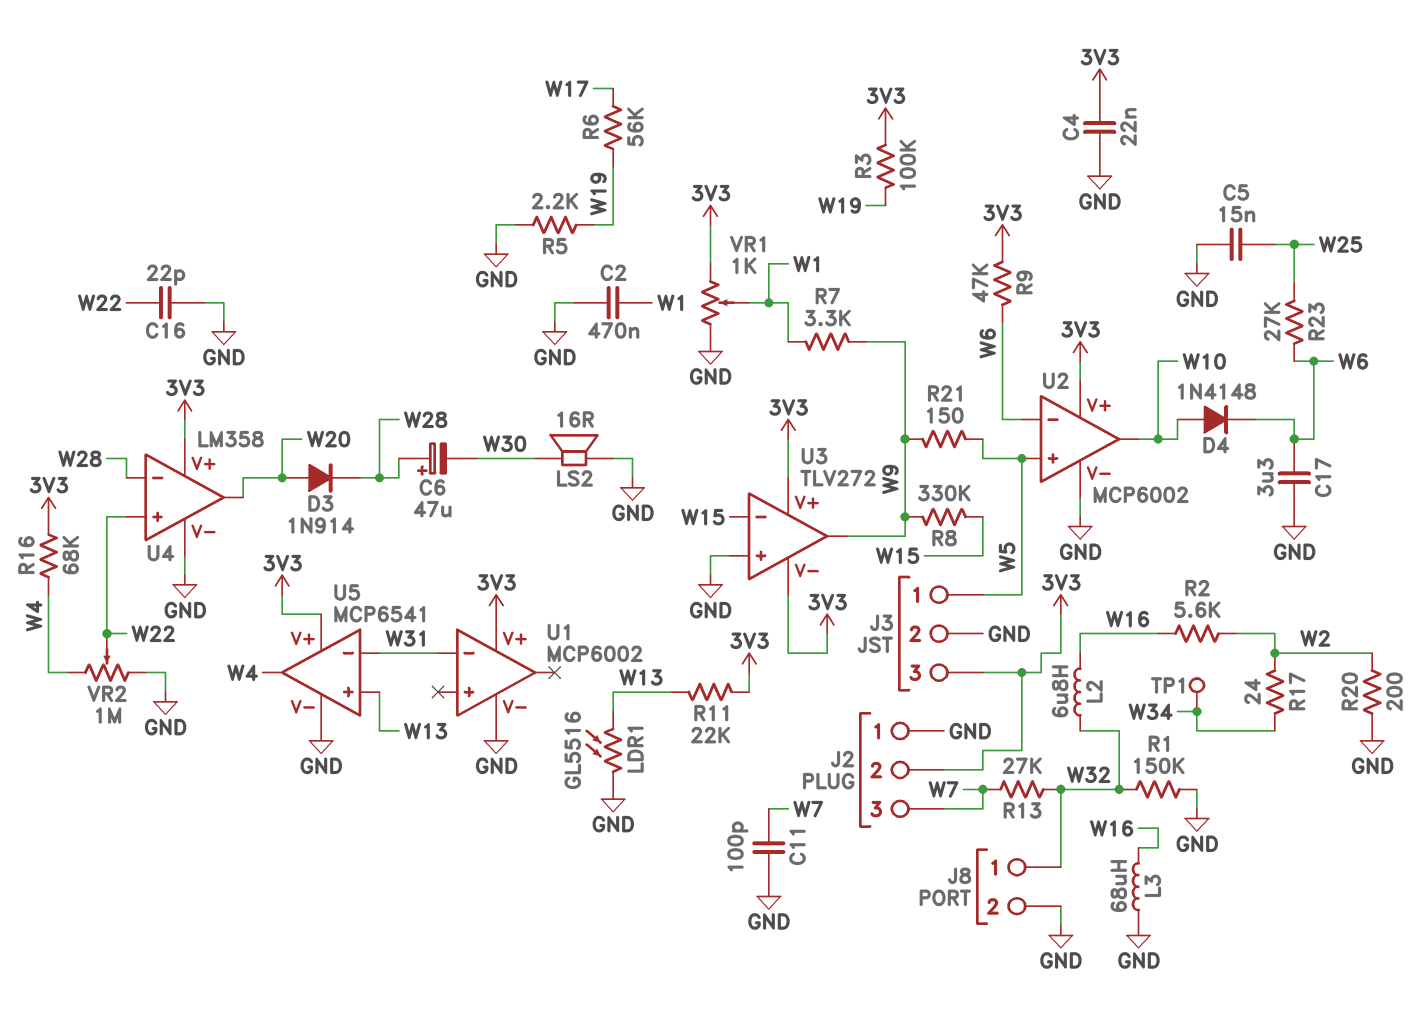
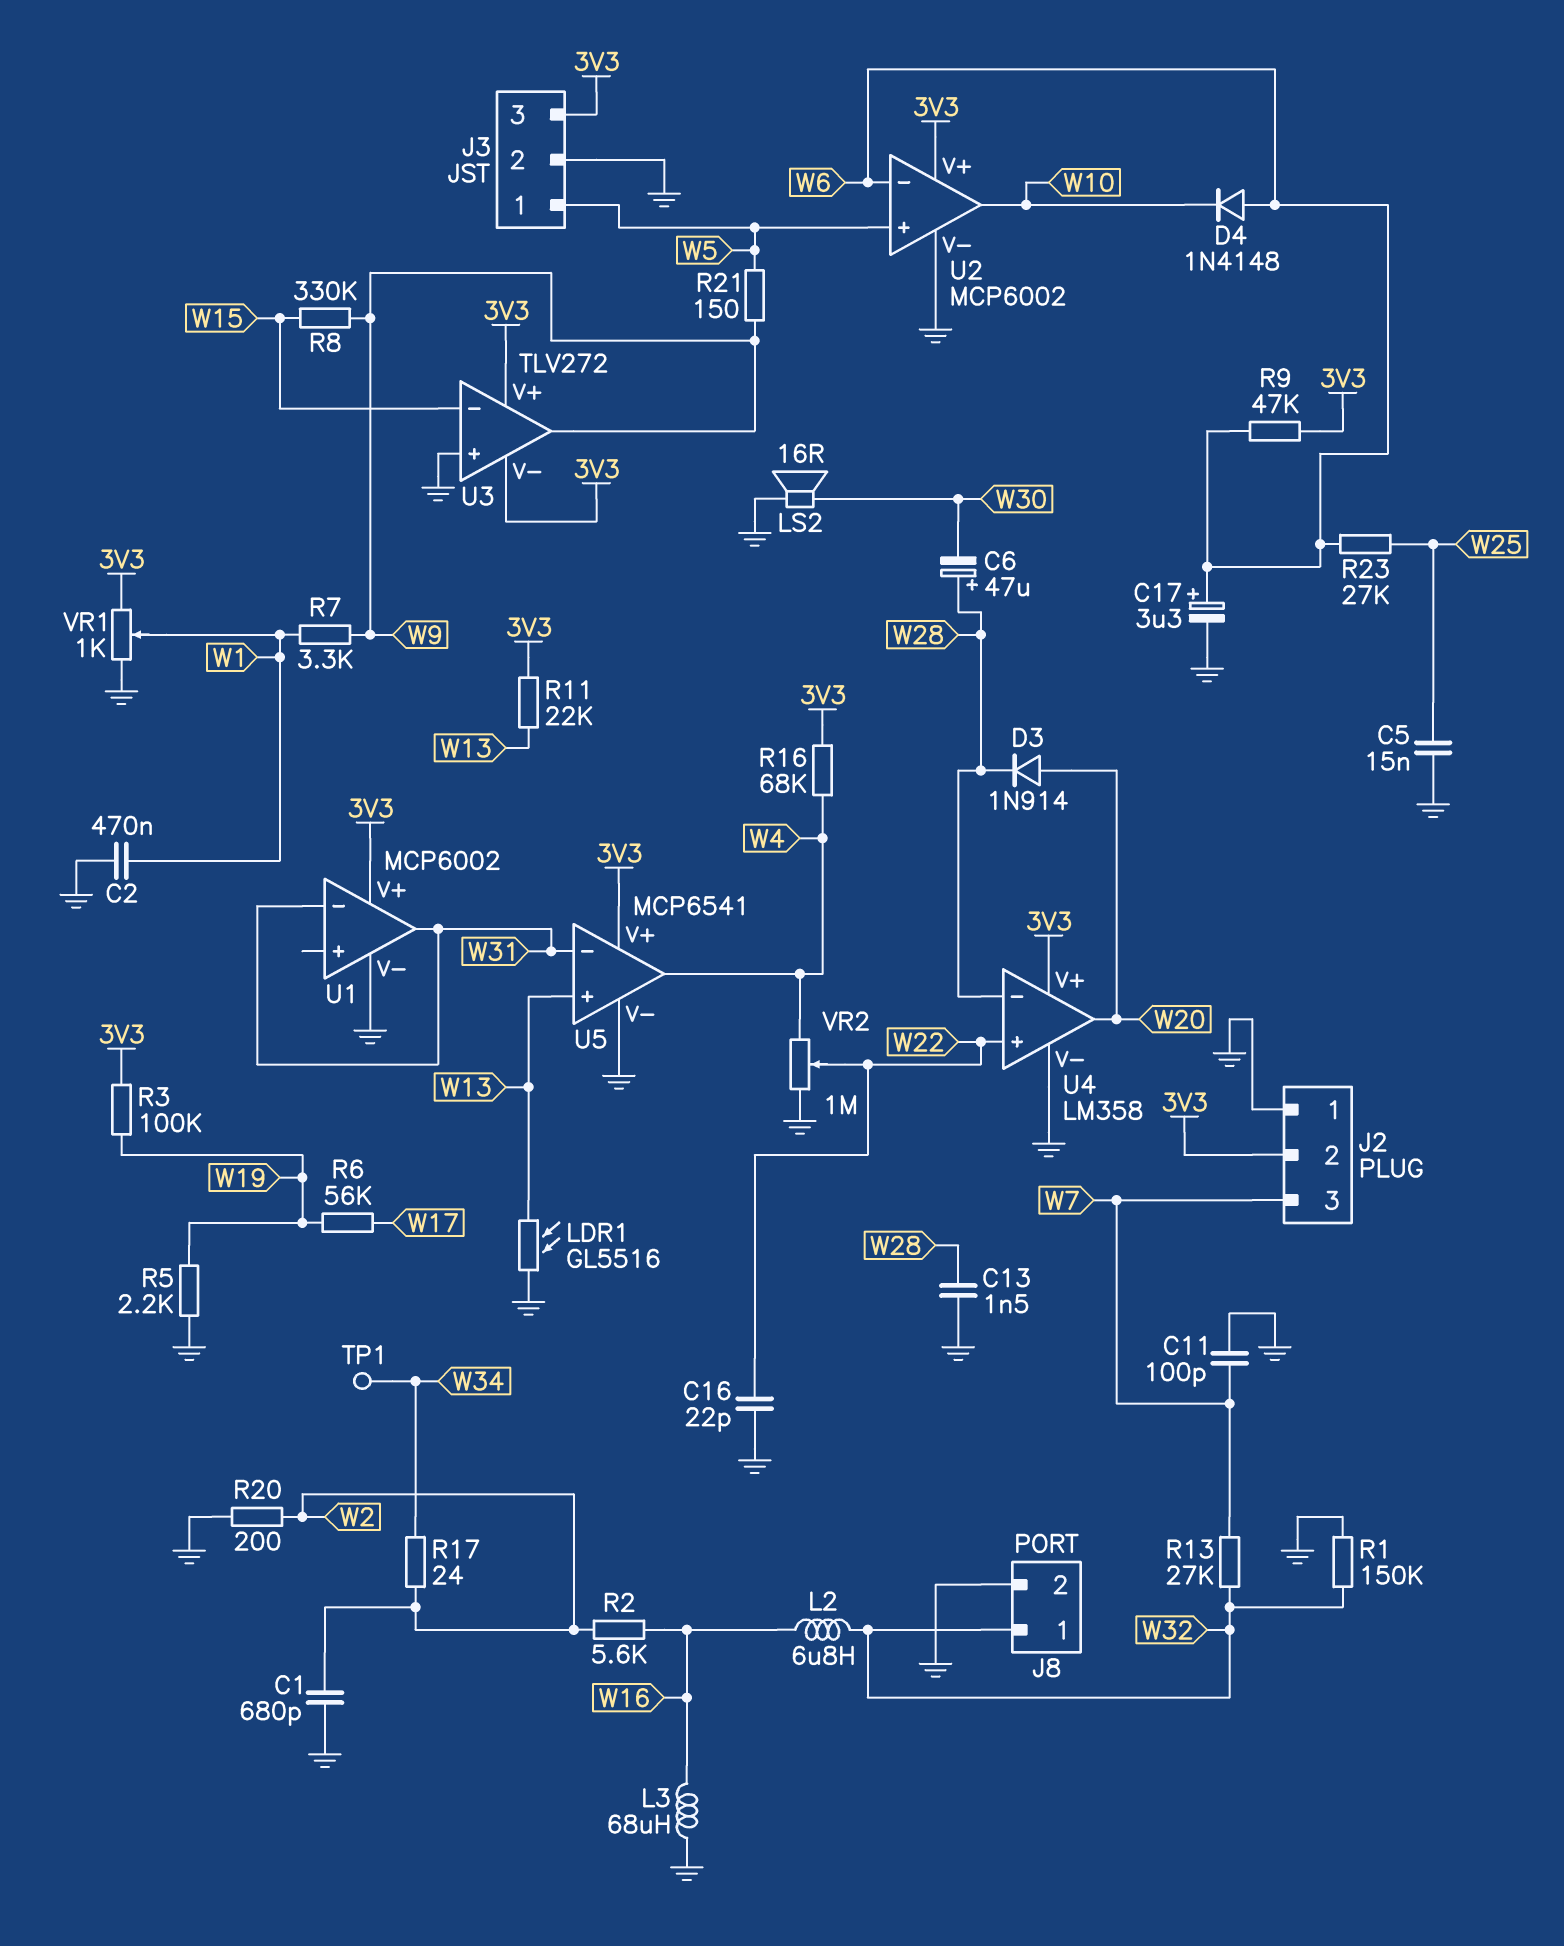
C1: none -> 680pF (GND, W2)
C4: 22nF (3V3, GND) -> none
C13: none -> 1.5nF (GND, W28)
C17: 3.3uF (GND, W6) -> 3.3uF (plus W6, minus GND)
D4: diode 1N4148 (A W10, K W6) -> diode 1N4148 (A W6, K W10)
U1 pin out: none -> W31

